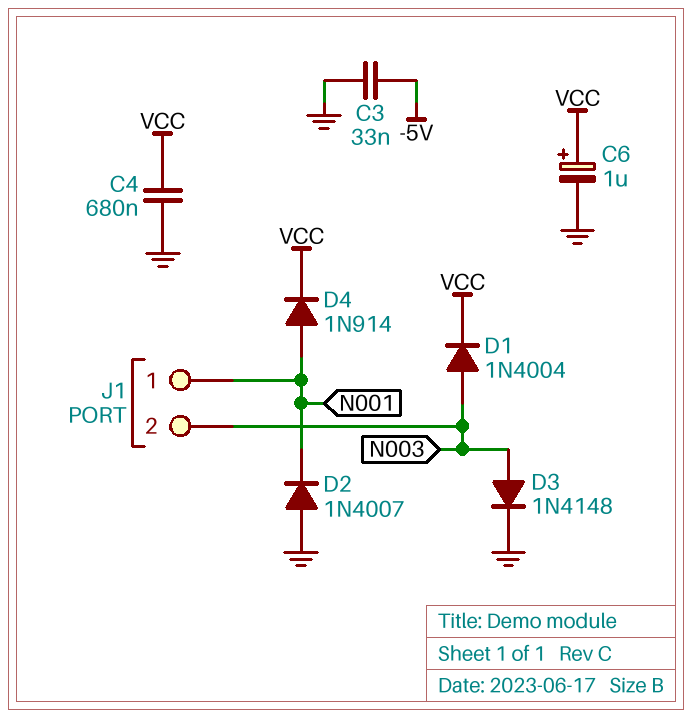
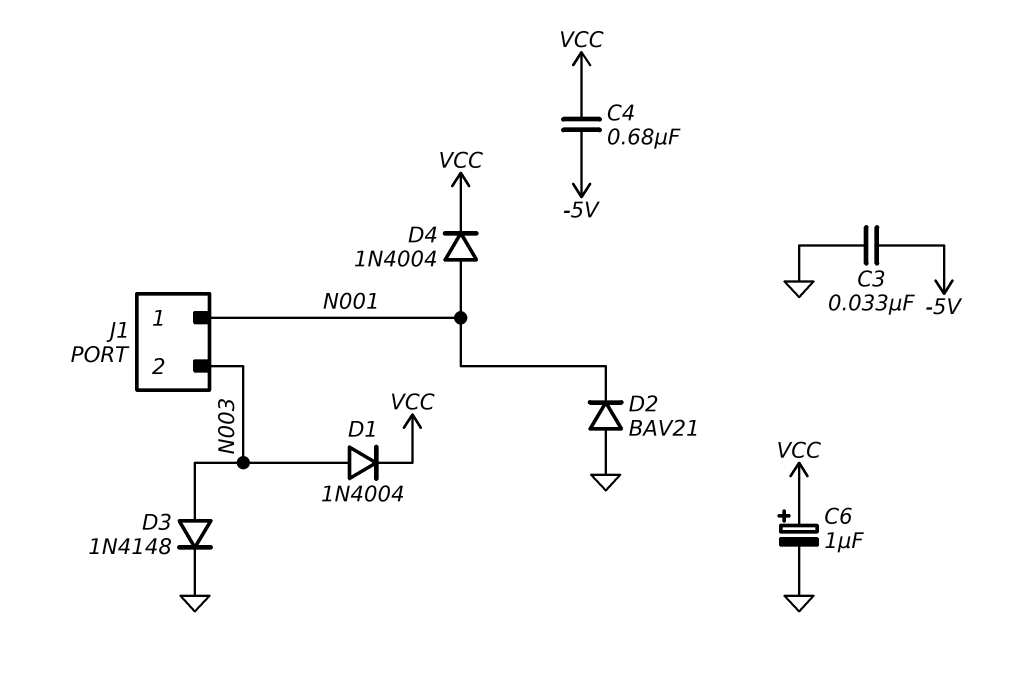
C4: 680nF (GND, VCC) -> 680nF (-5V, VCC)
D2: diode 1N4007 (A GND, K N001) -> diode BAV21 (A GND, K N001)
D4: diode 1N914 (A N001, K VCC) -> diode 1N4004 (A N001, K VCC)

